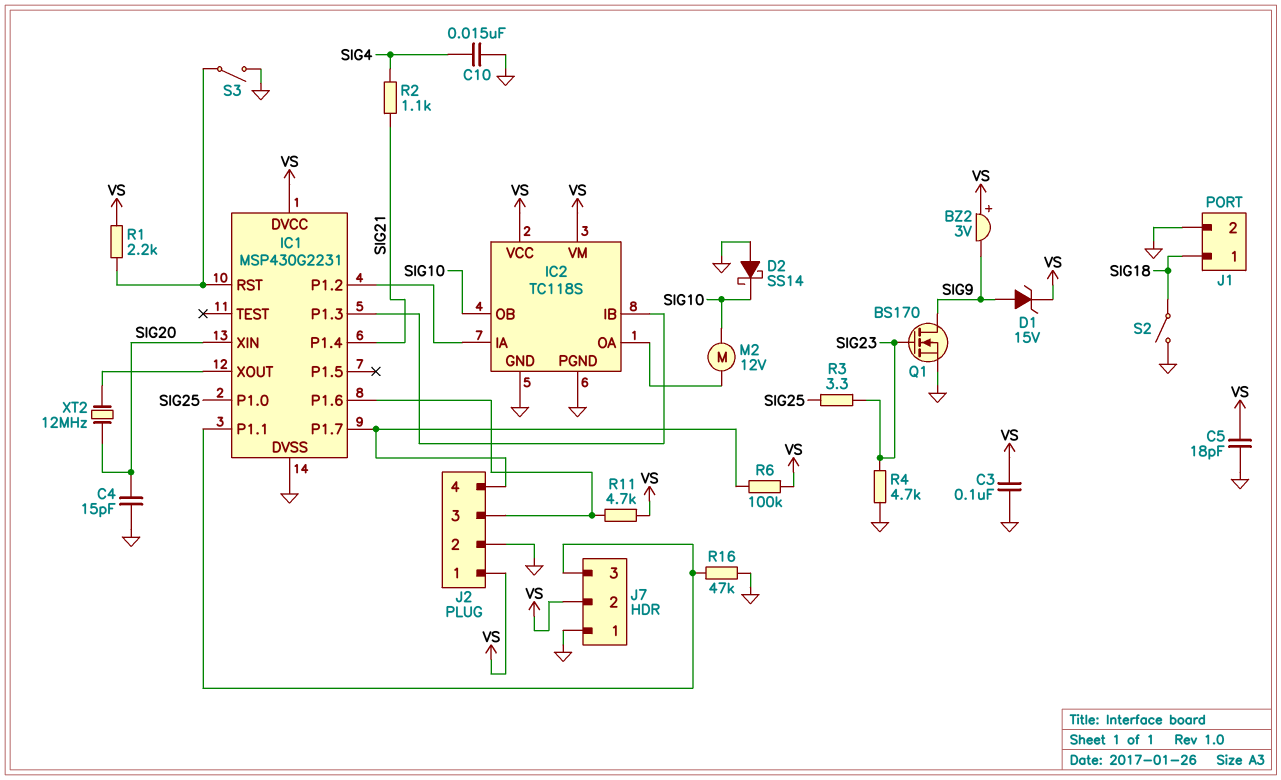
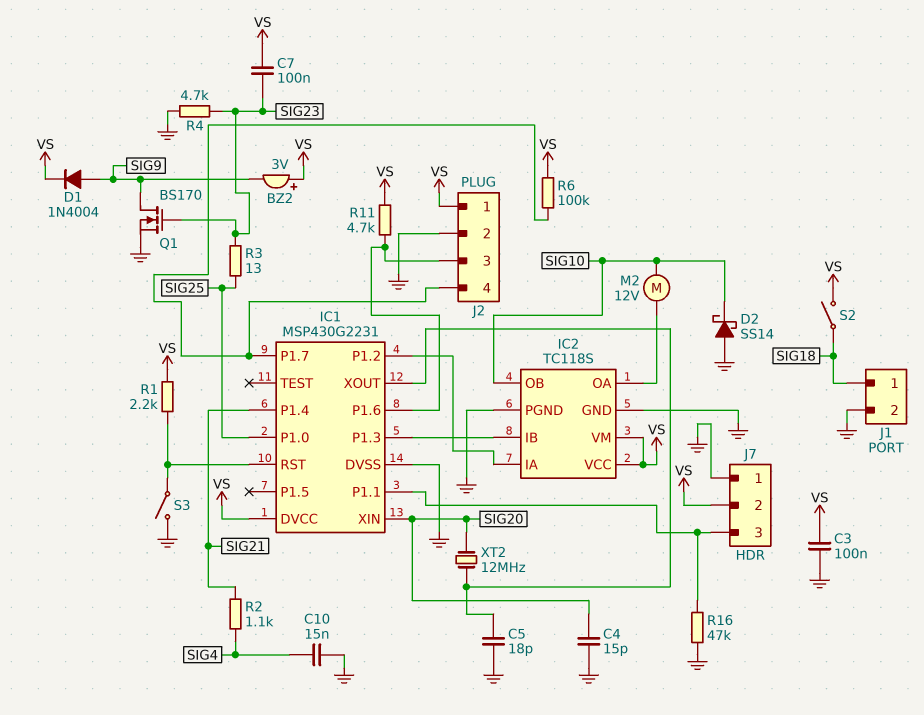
C5: 18pF (GND, VS) -> 18pF (GND, IC1/XOUT)
C7: none -> 100nF (SIG23, VS)
D1: zener 15V (A SIG9, K VS) -> diode 1N4004 (A SIG9, K VS)
R3: 3.3 (SIG23, SIG25) -> 13 (SIG23, SIG25)
S2: switch (GND, SIG18) -> switch (SIG18, VS)

